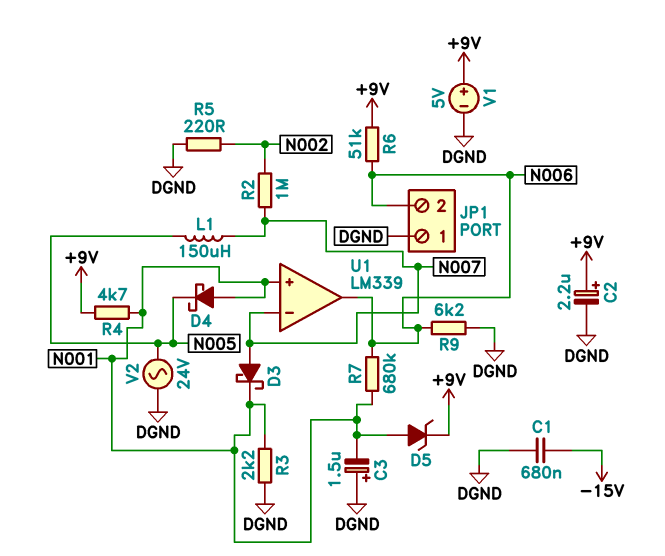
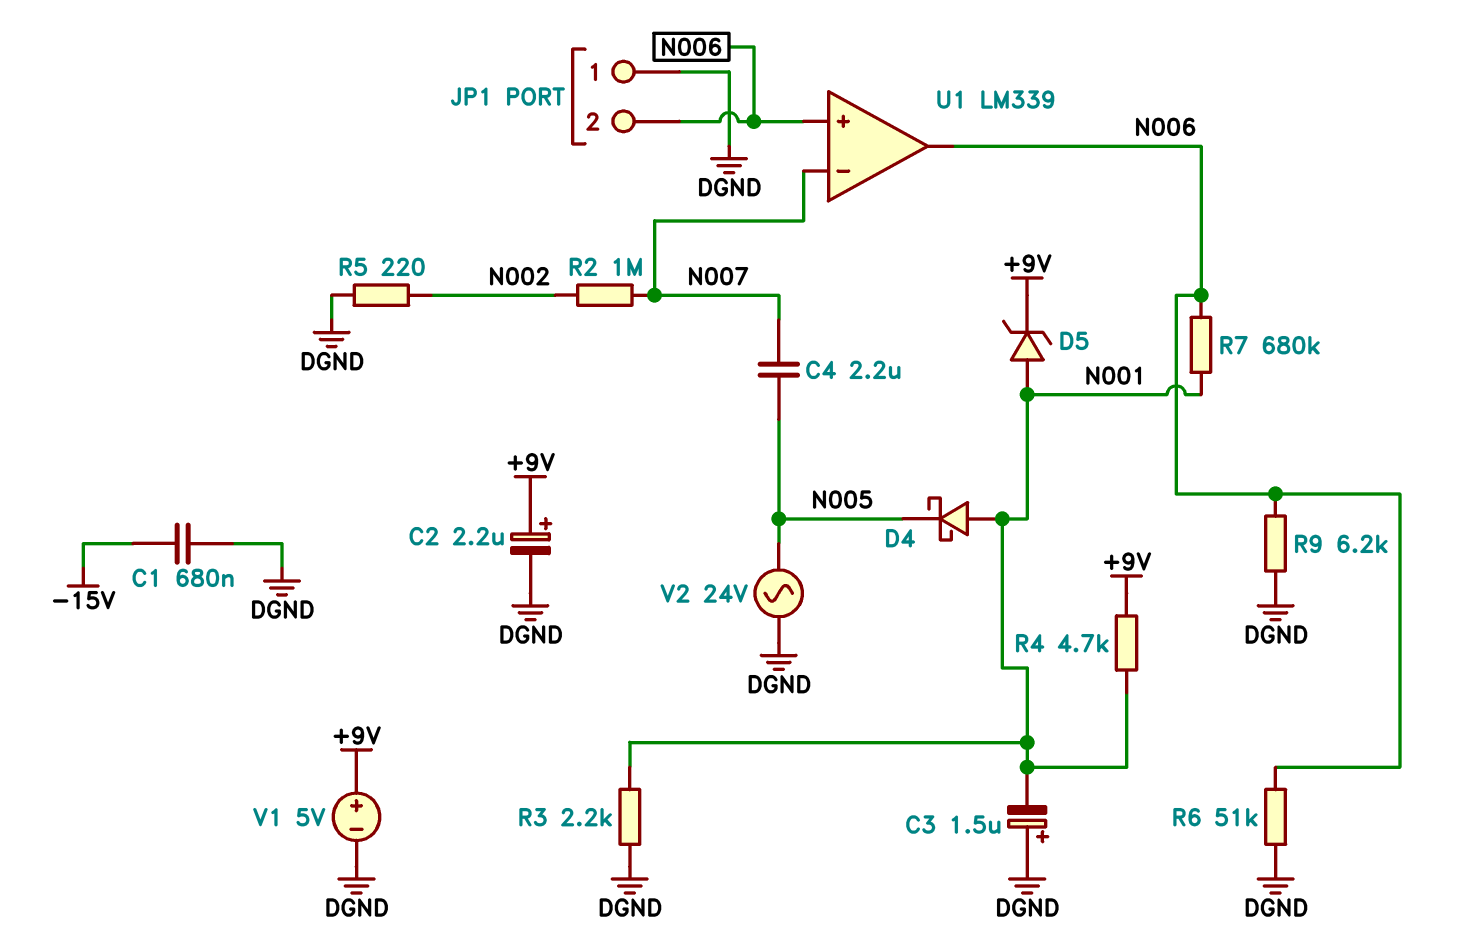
C4: none -> 2.2uF (N005, N007)
D3: schottky (A N007, K N001) -> none
L1: 150uH (N005, N007) -> none
R6: 51k (+9V, N006) -> 51k (DGND, N006)
U1 pin in+: N001 -> N006

